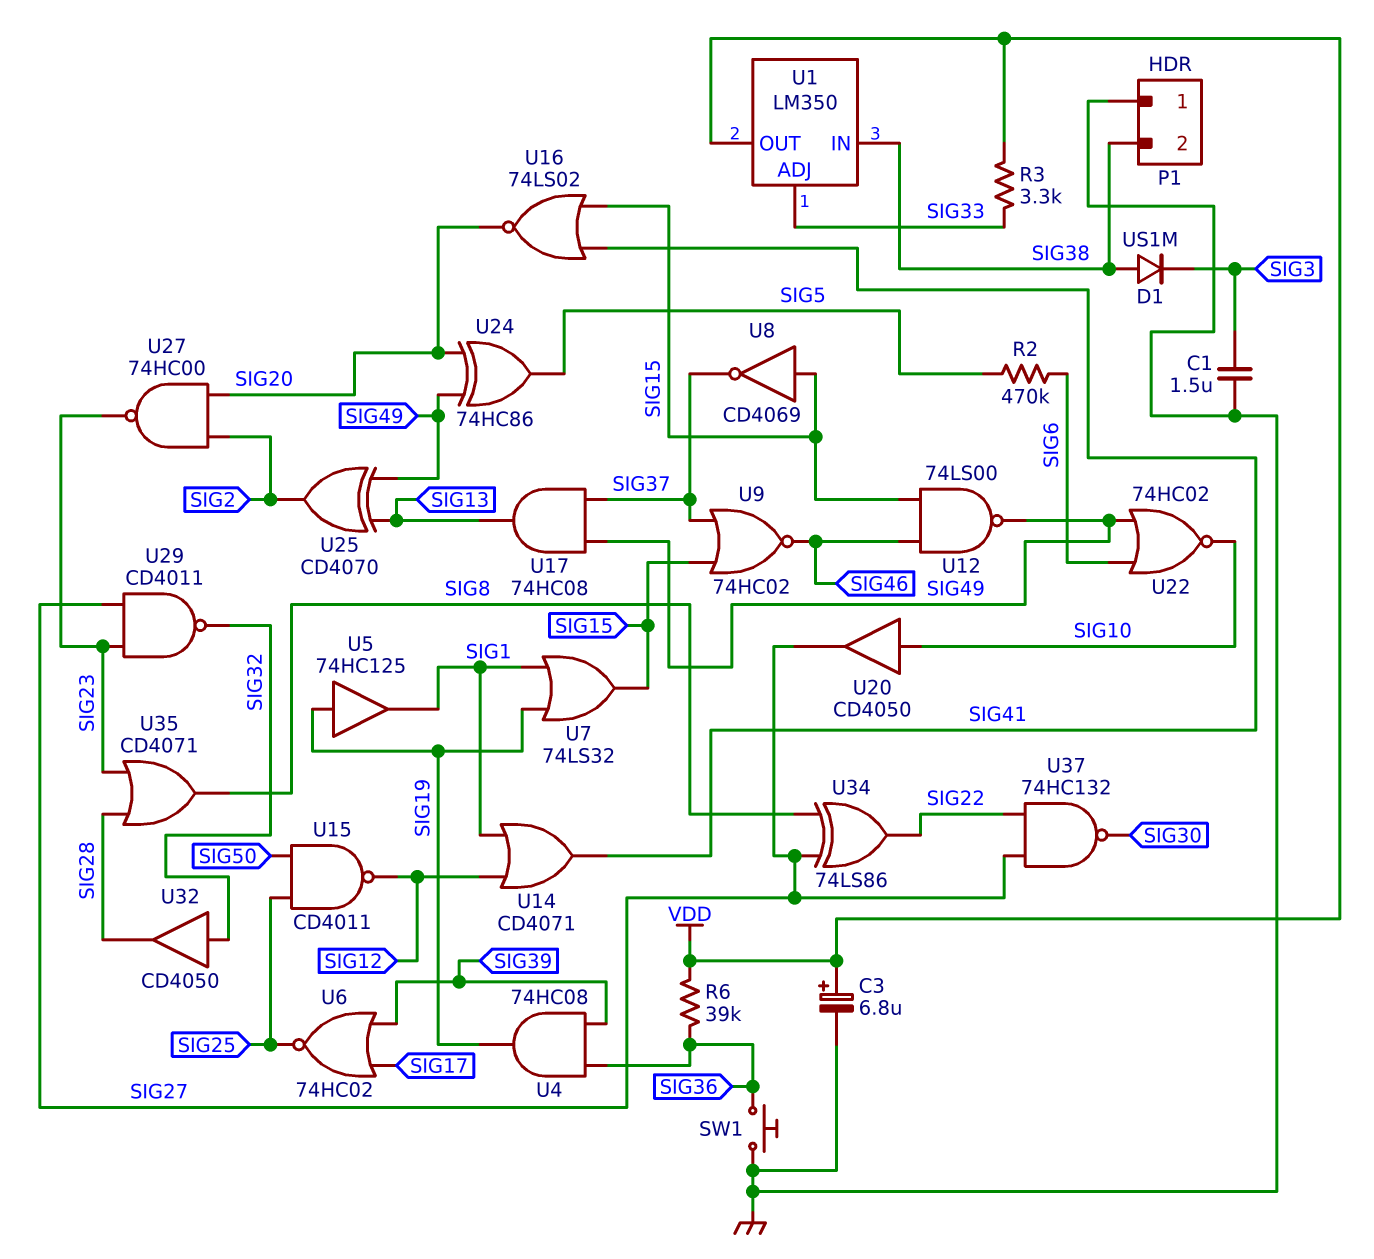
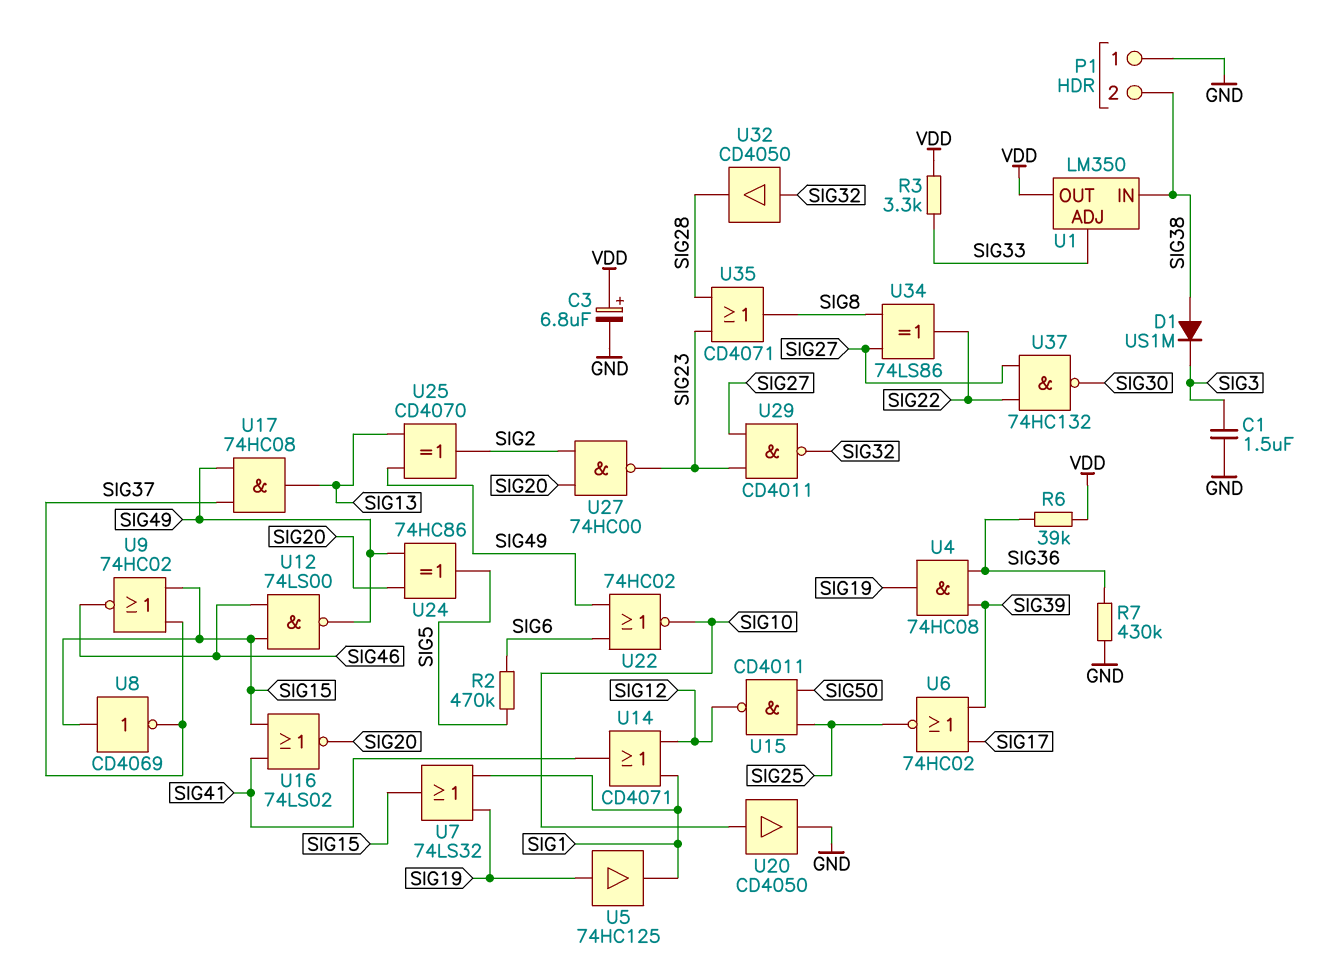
R7: none -> 430k (GND, SIG36)
SW1: button (GND, SIG36) -> none
U20: buffer CD4050 (in SIG10, out SIG27) -> buffer CD4050 (in SIG10, out GND)

